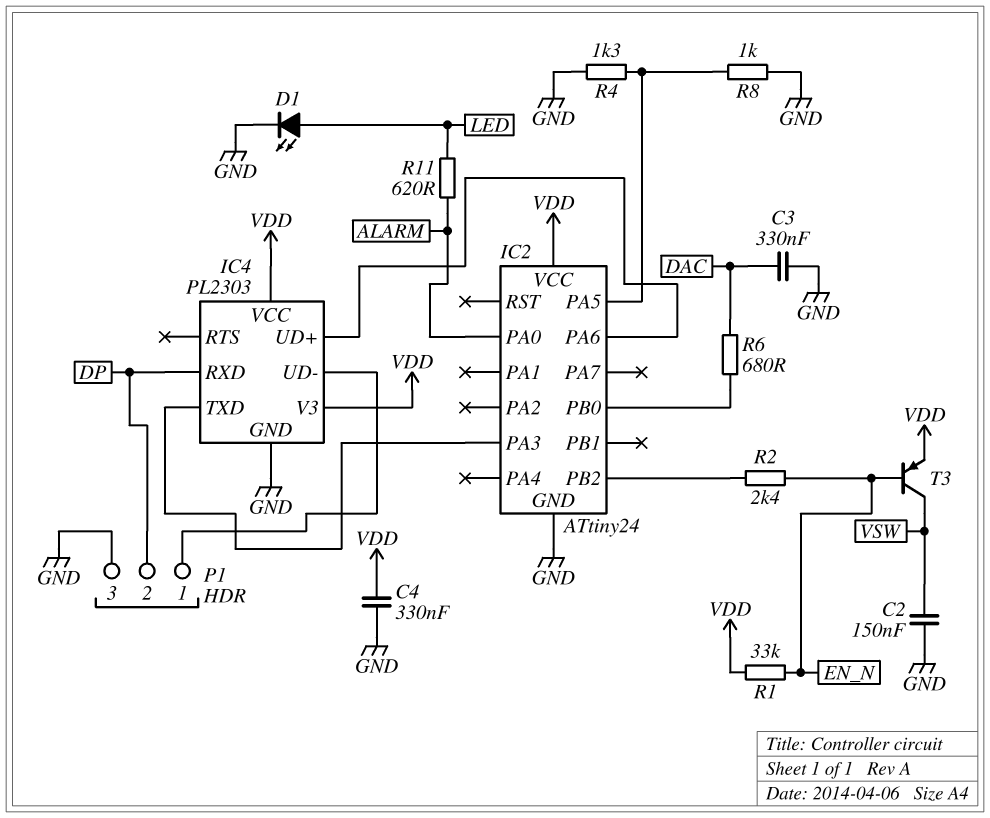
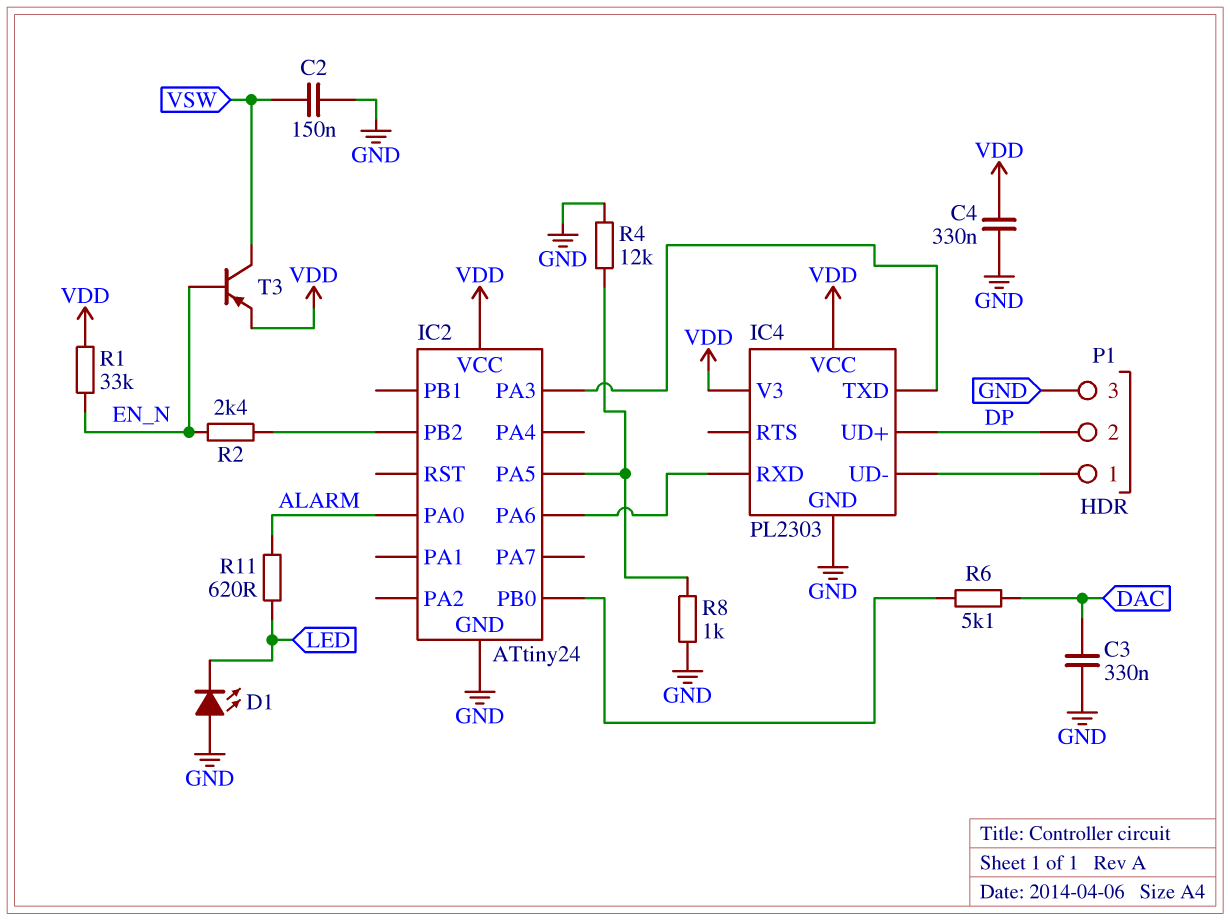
D1: LED (A LED, K GND) -> LED (A GND, K LED)
IC4 pin RXD: DP -> IC2/PA6
IC4 pin UD+: IC2/PA6 -> DP
R4: 1.3k (GND, IC2/PA5) -> 12k (GND, IC2/PA5)
R6: 680 (DAC, IC2/PB0) -> 5.1k (DAC, IC2/PB0)

